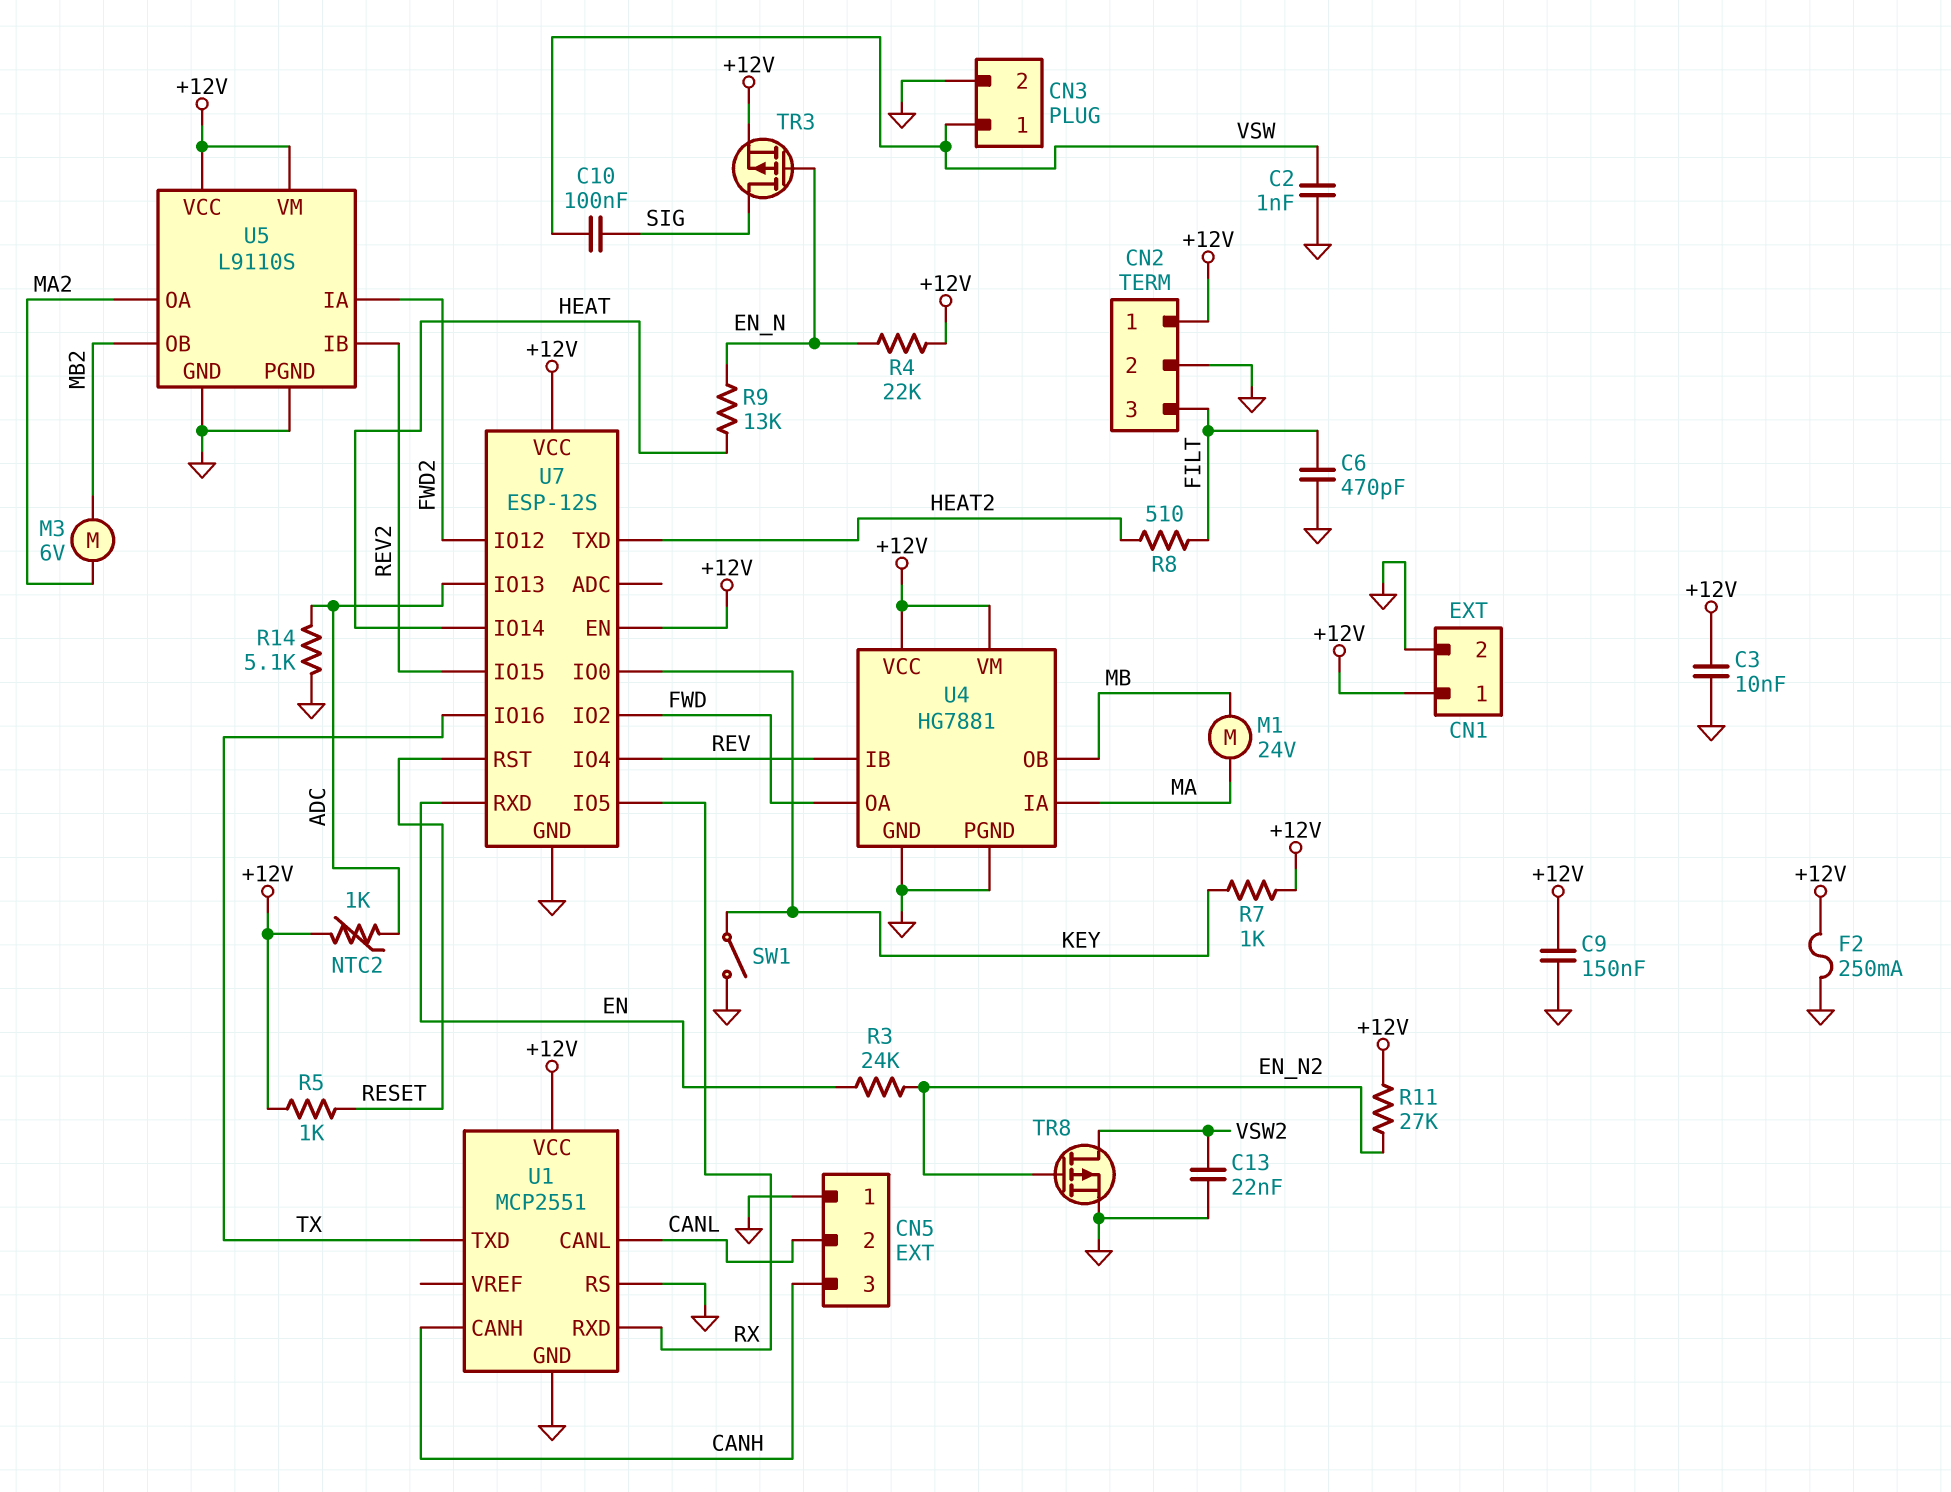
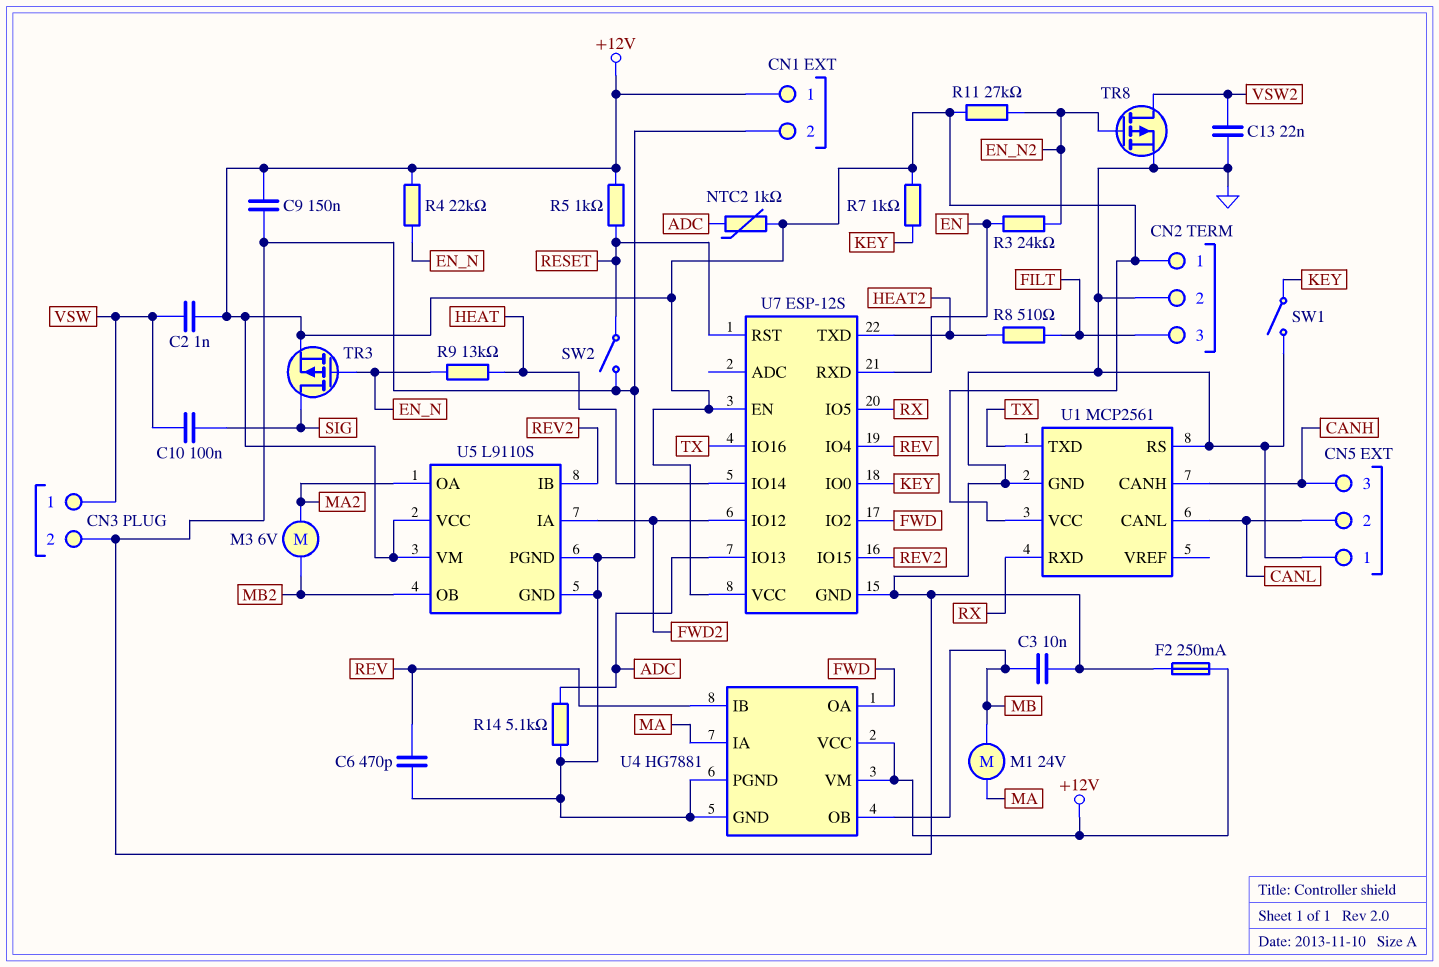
C2: 1nF (GND, VSW) -> 1nF (+12V, VSW)
C3: 10nF (+12V, GND) -> 10nF (GND, MB)
C6: 470pF (FILT, GND) -> 470pF (GND, REV)
SW2: none -> switch (GND, RESET)
U1: MCP2551 -> MCP2561

